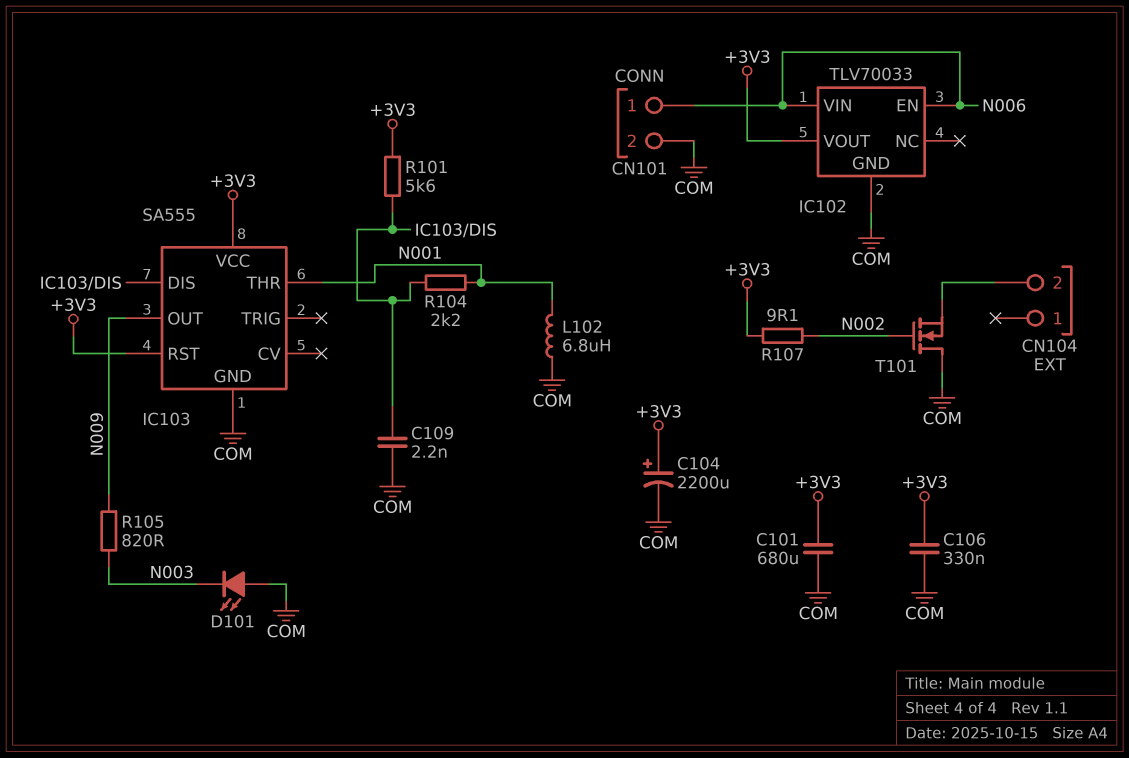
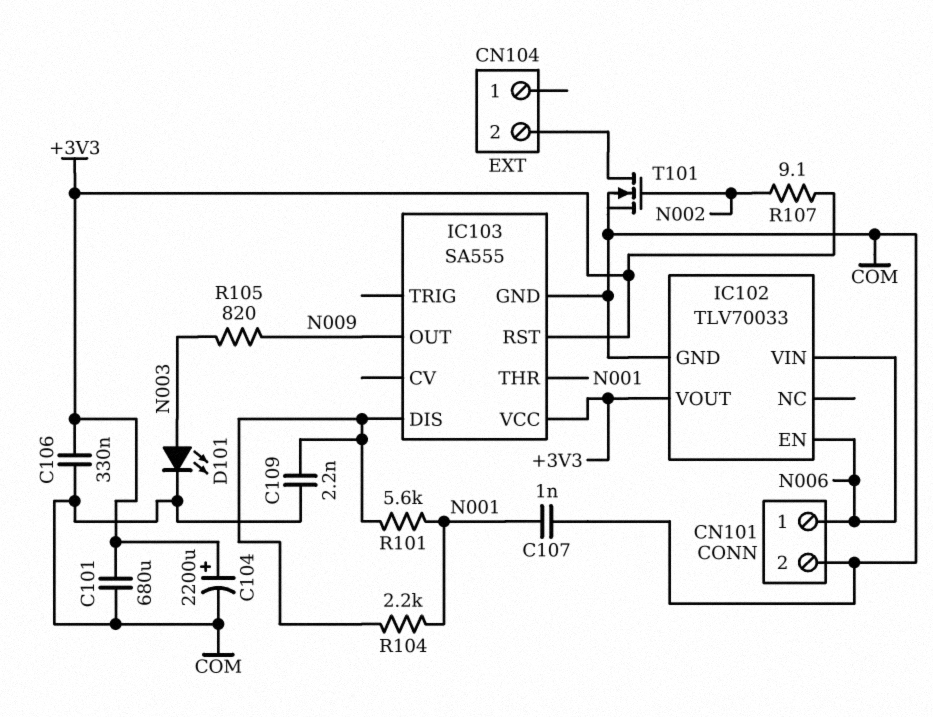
C107: none -> 1nF (COM, N001)
D101: LED (A COM, K N003) -> LED (A N003, K COM)
L102: 6.8uH (COM, N001) -> none
R101: 5.6k (+3V3, IC103/DIS) -> 5.6k (IC103/DIS, N001)
T101: NMOS (G N002, D COM, S CN104/2) -> NMOS (G N002, D CN104/2, S COM)

